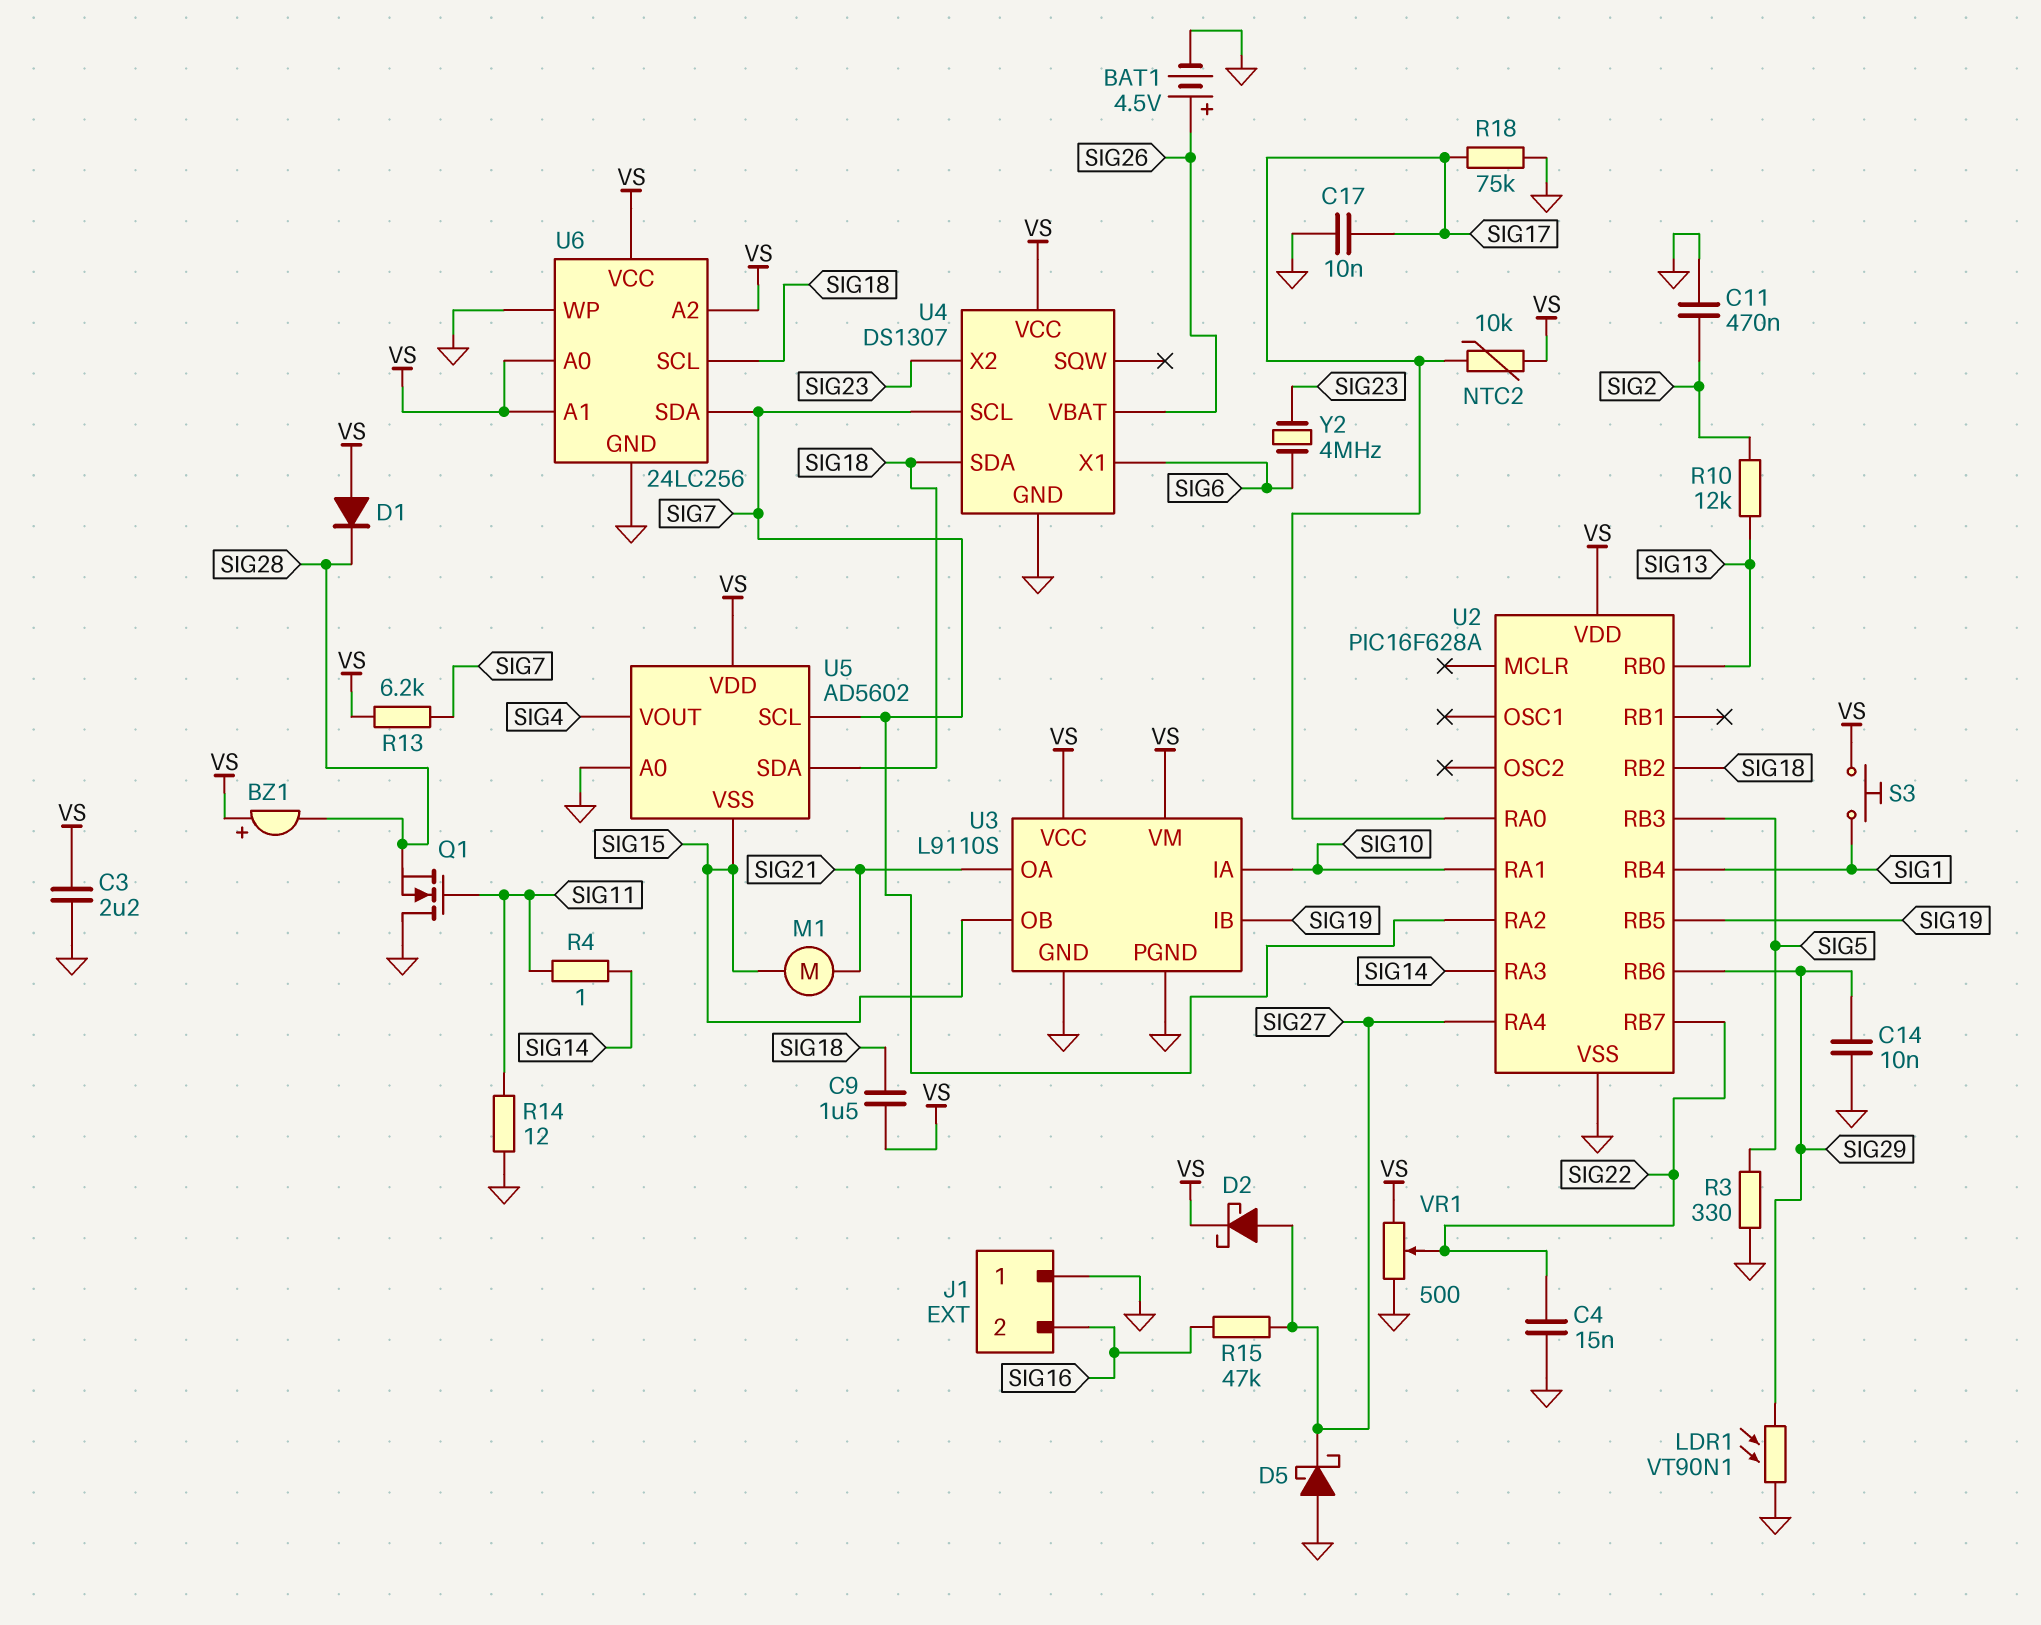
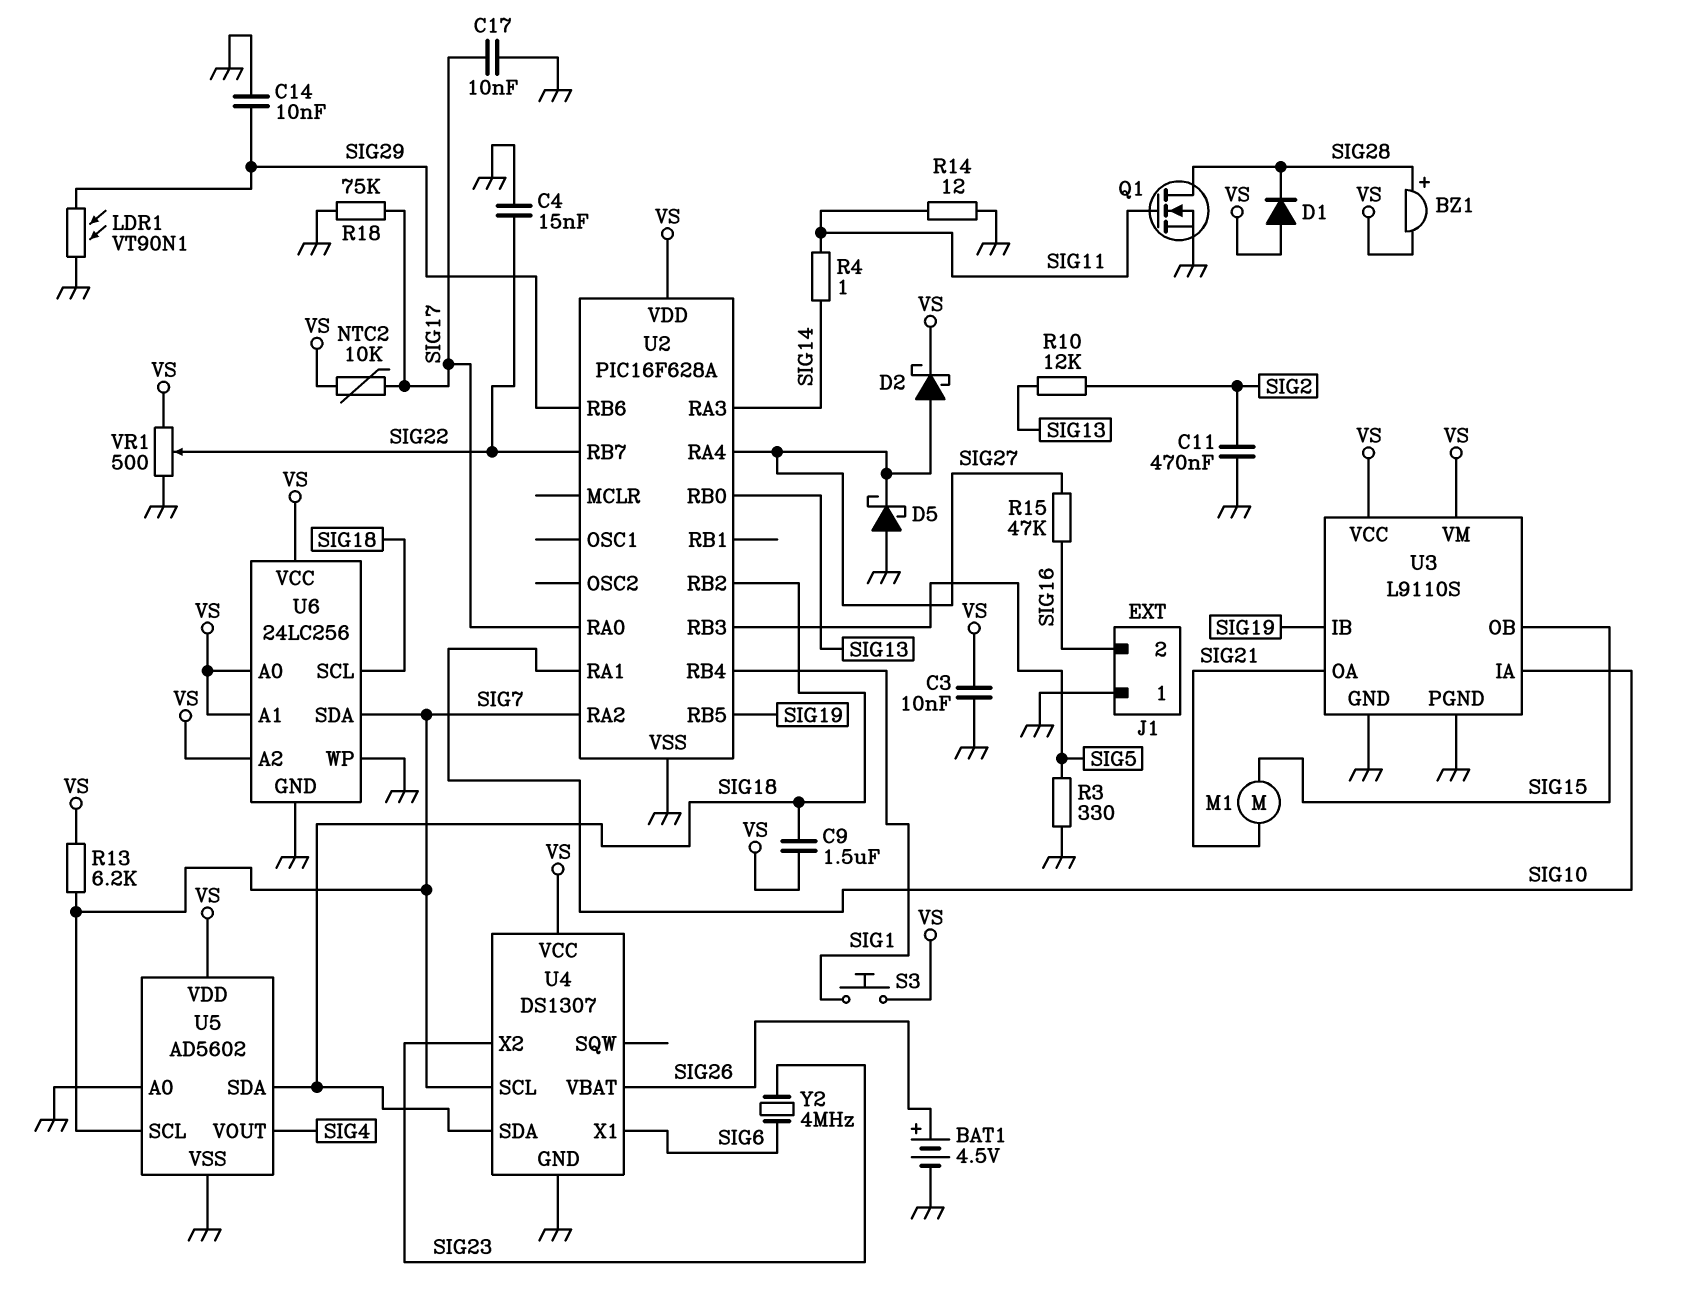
BZ1: buzzer (plus VS, minus SIG28) -> buzzer (plus SIG28, minus VS)
C3: 2.2uF (GND, VS) -> 10nF (GND, VS)
Q1: NMOS (G SIG11, D GND, S SIG28) -> NMOS (G SIG11, D SIG28, S GND)
U5 pin VSS: SIG15 -> GND

